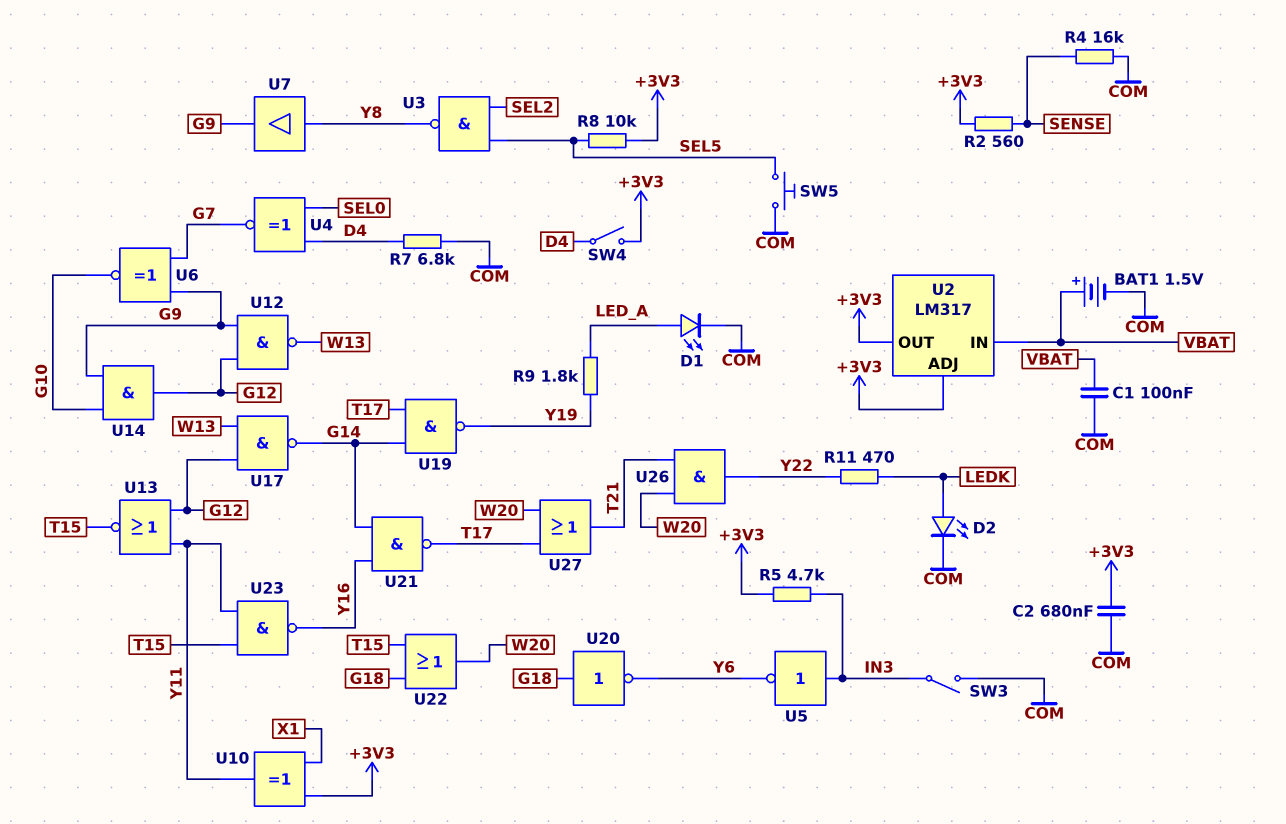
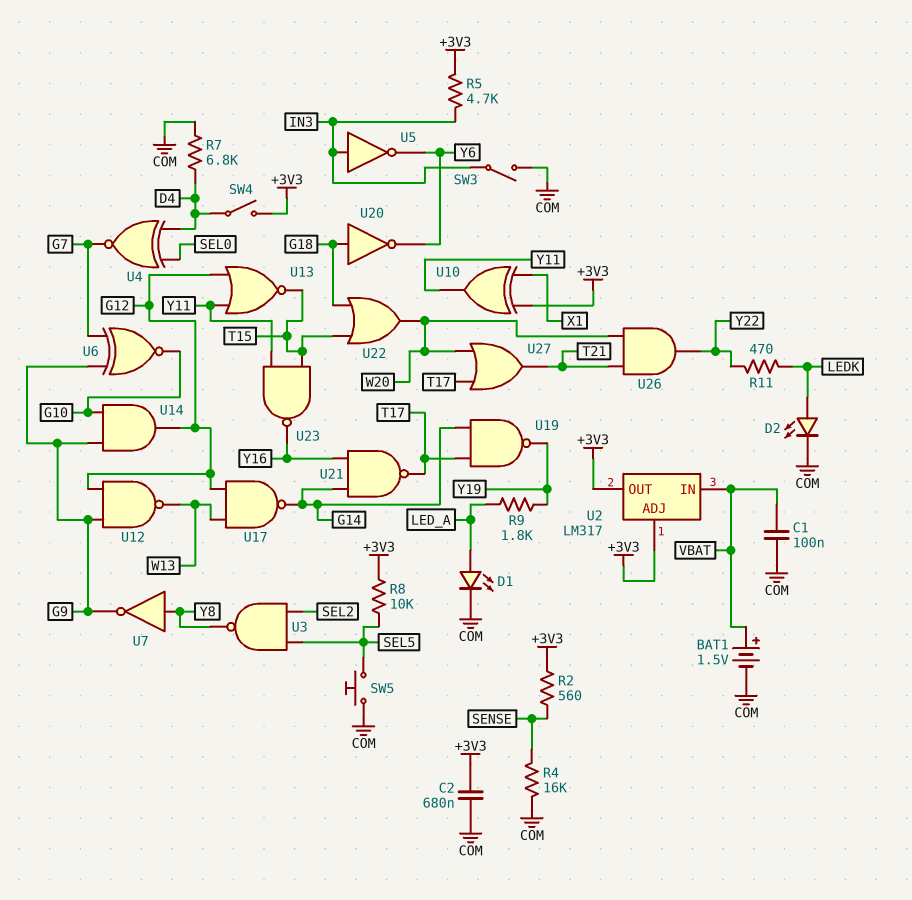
U7: buffer (in Y8, out G9) -> NOT (in Y8, out G9)

